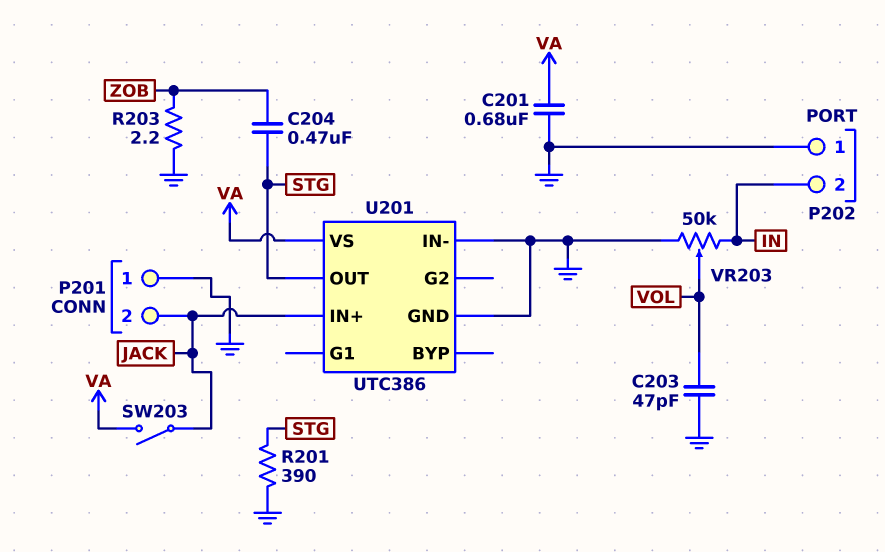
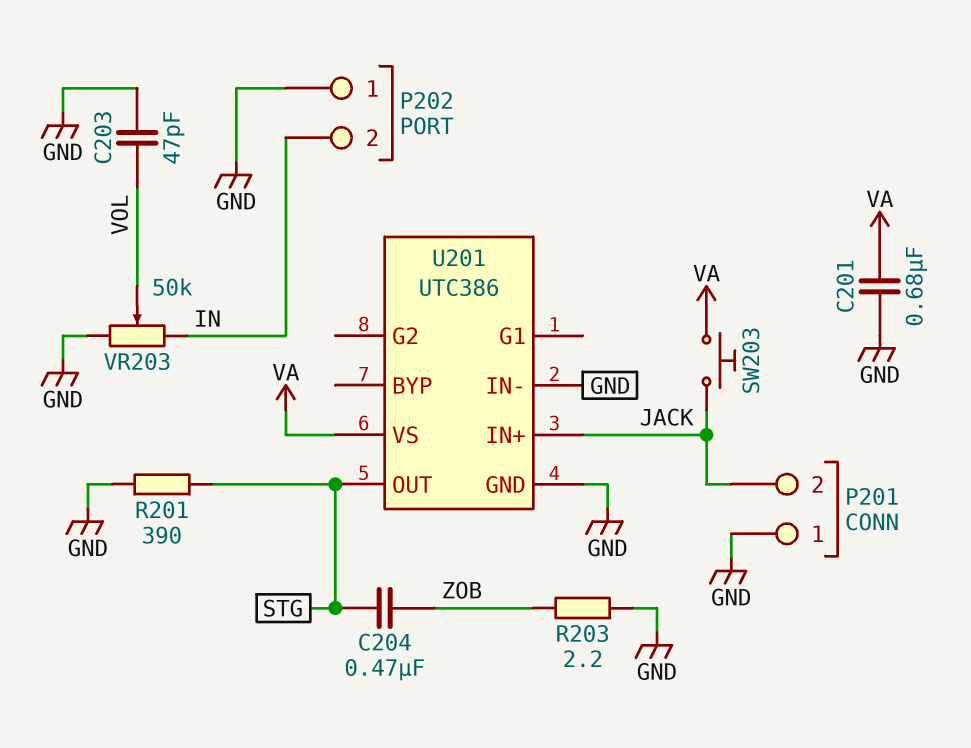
SW203: switch (JACK, VA) -> button (JACK, VA)

